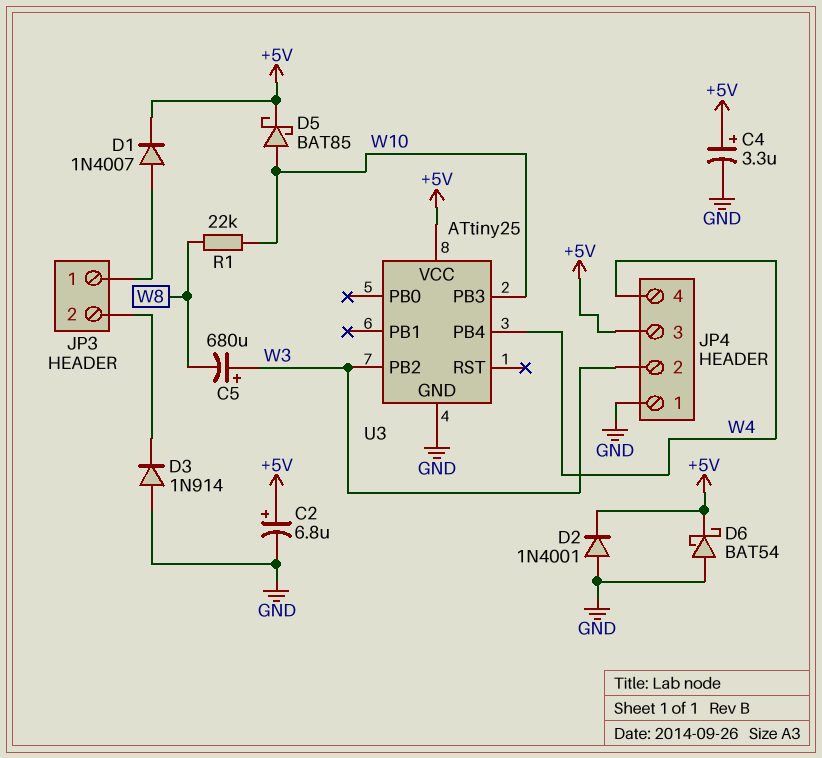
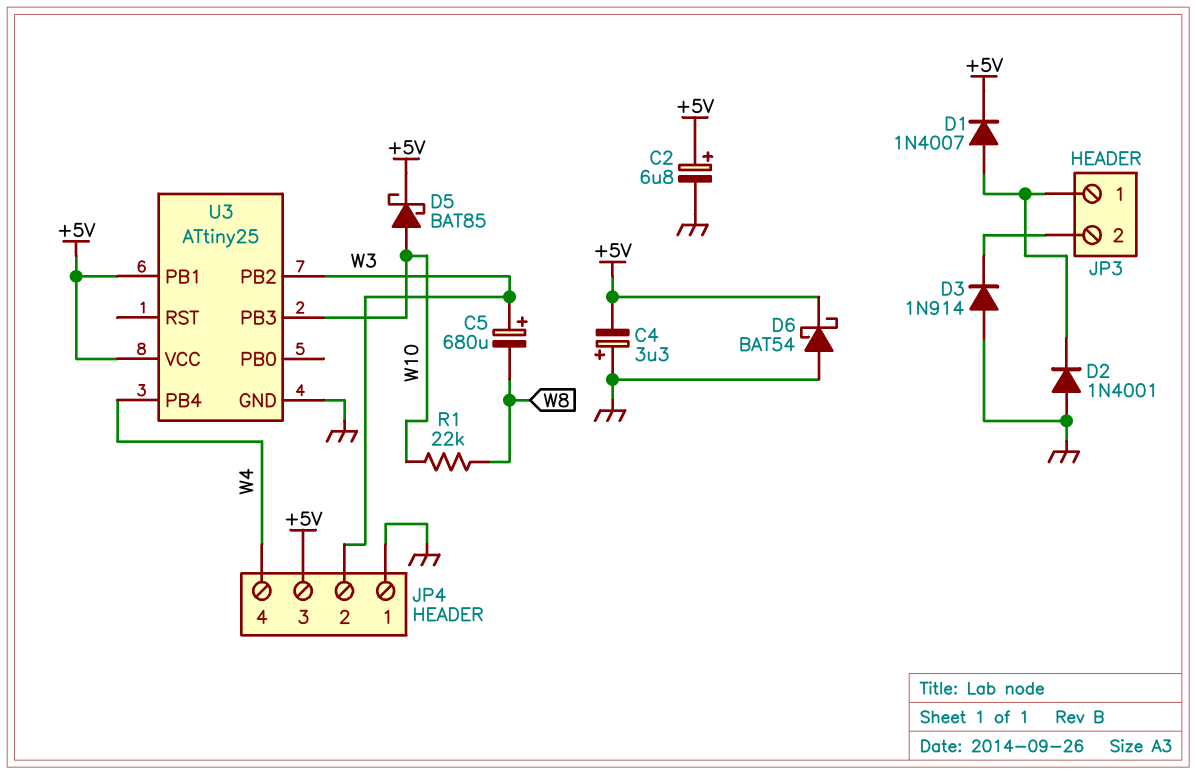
C4: 3.3uF (plus +5V, minus GND) -> 3.3uF (plus GND, minus +5V)
D2: diode 1N4001 (A GND, K +5V) -> diode 1N4001 (A GND, K JP3/1)
U3 pin PB1: none -> +5V

